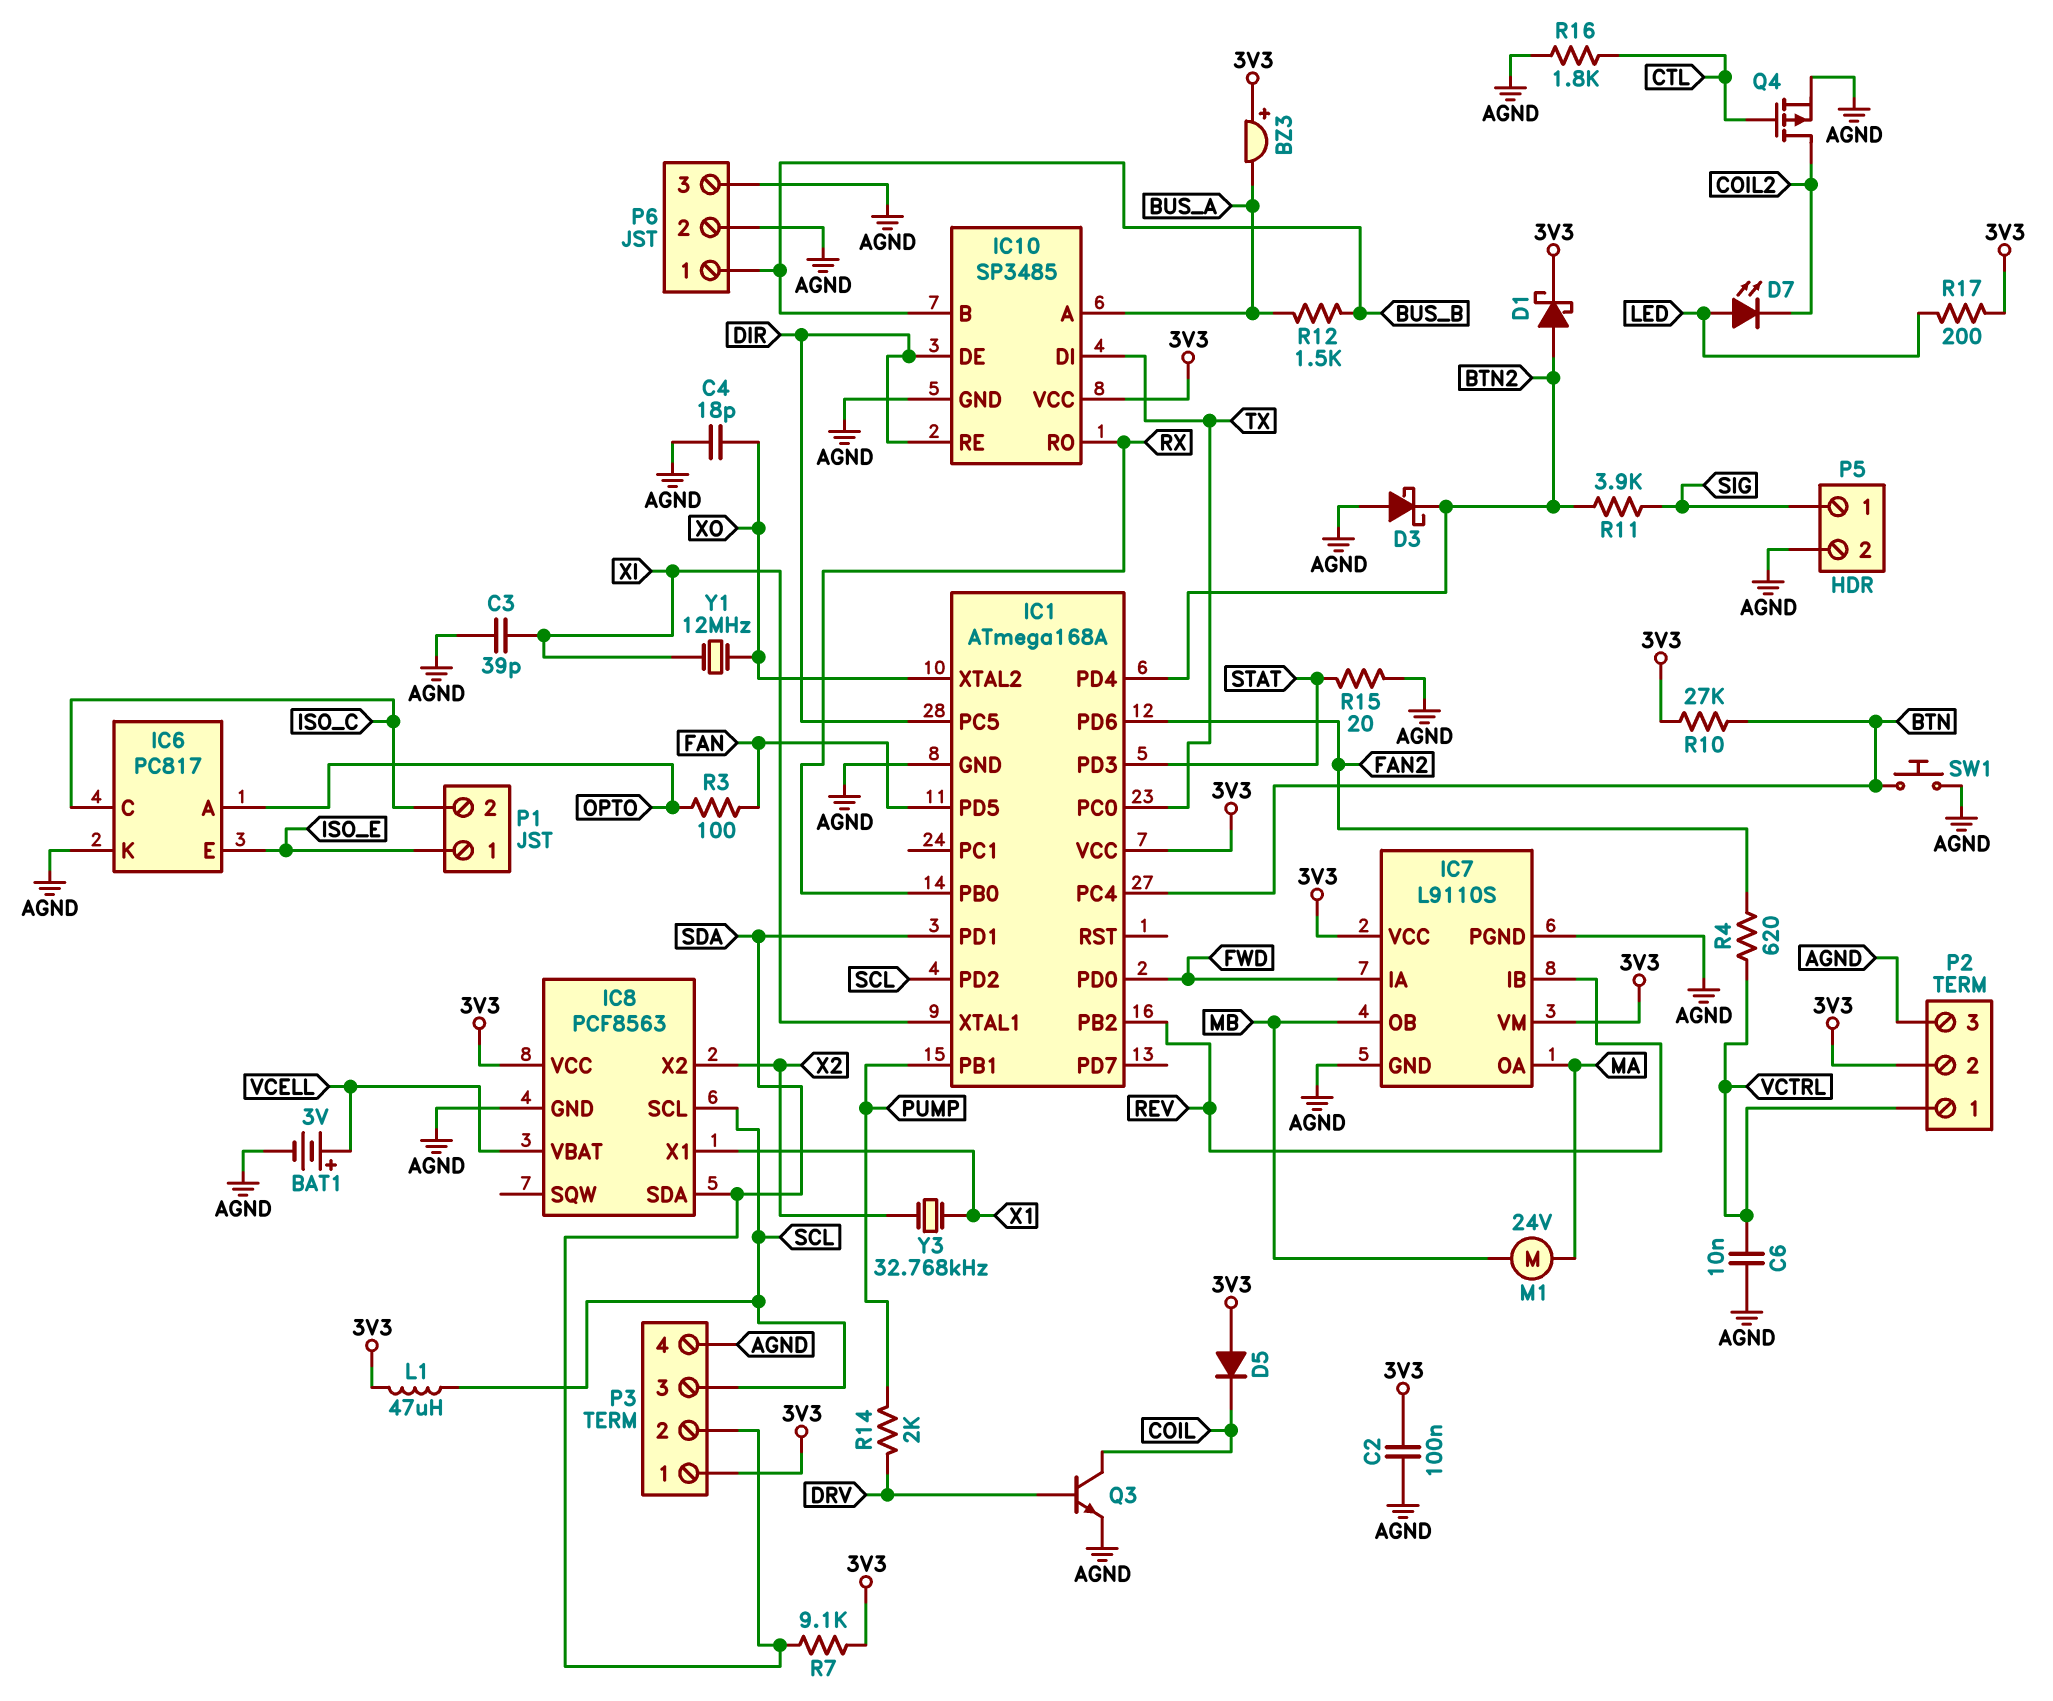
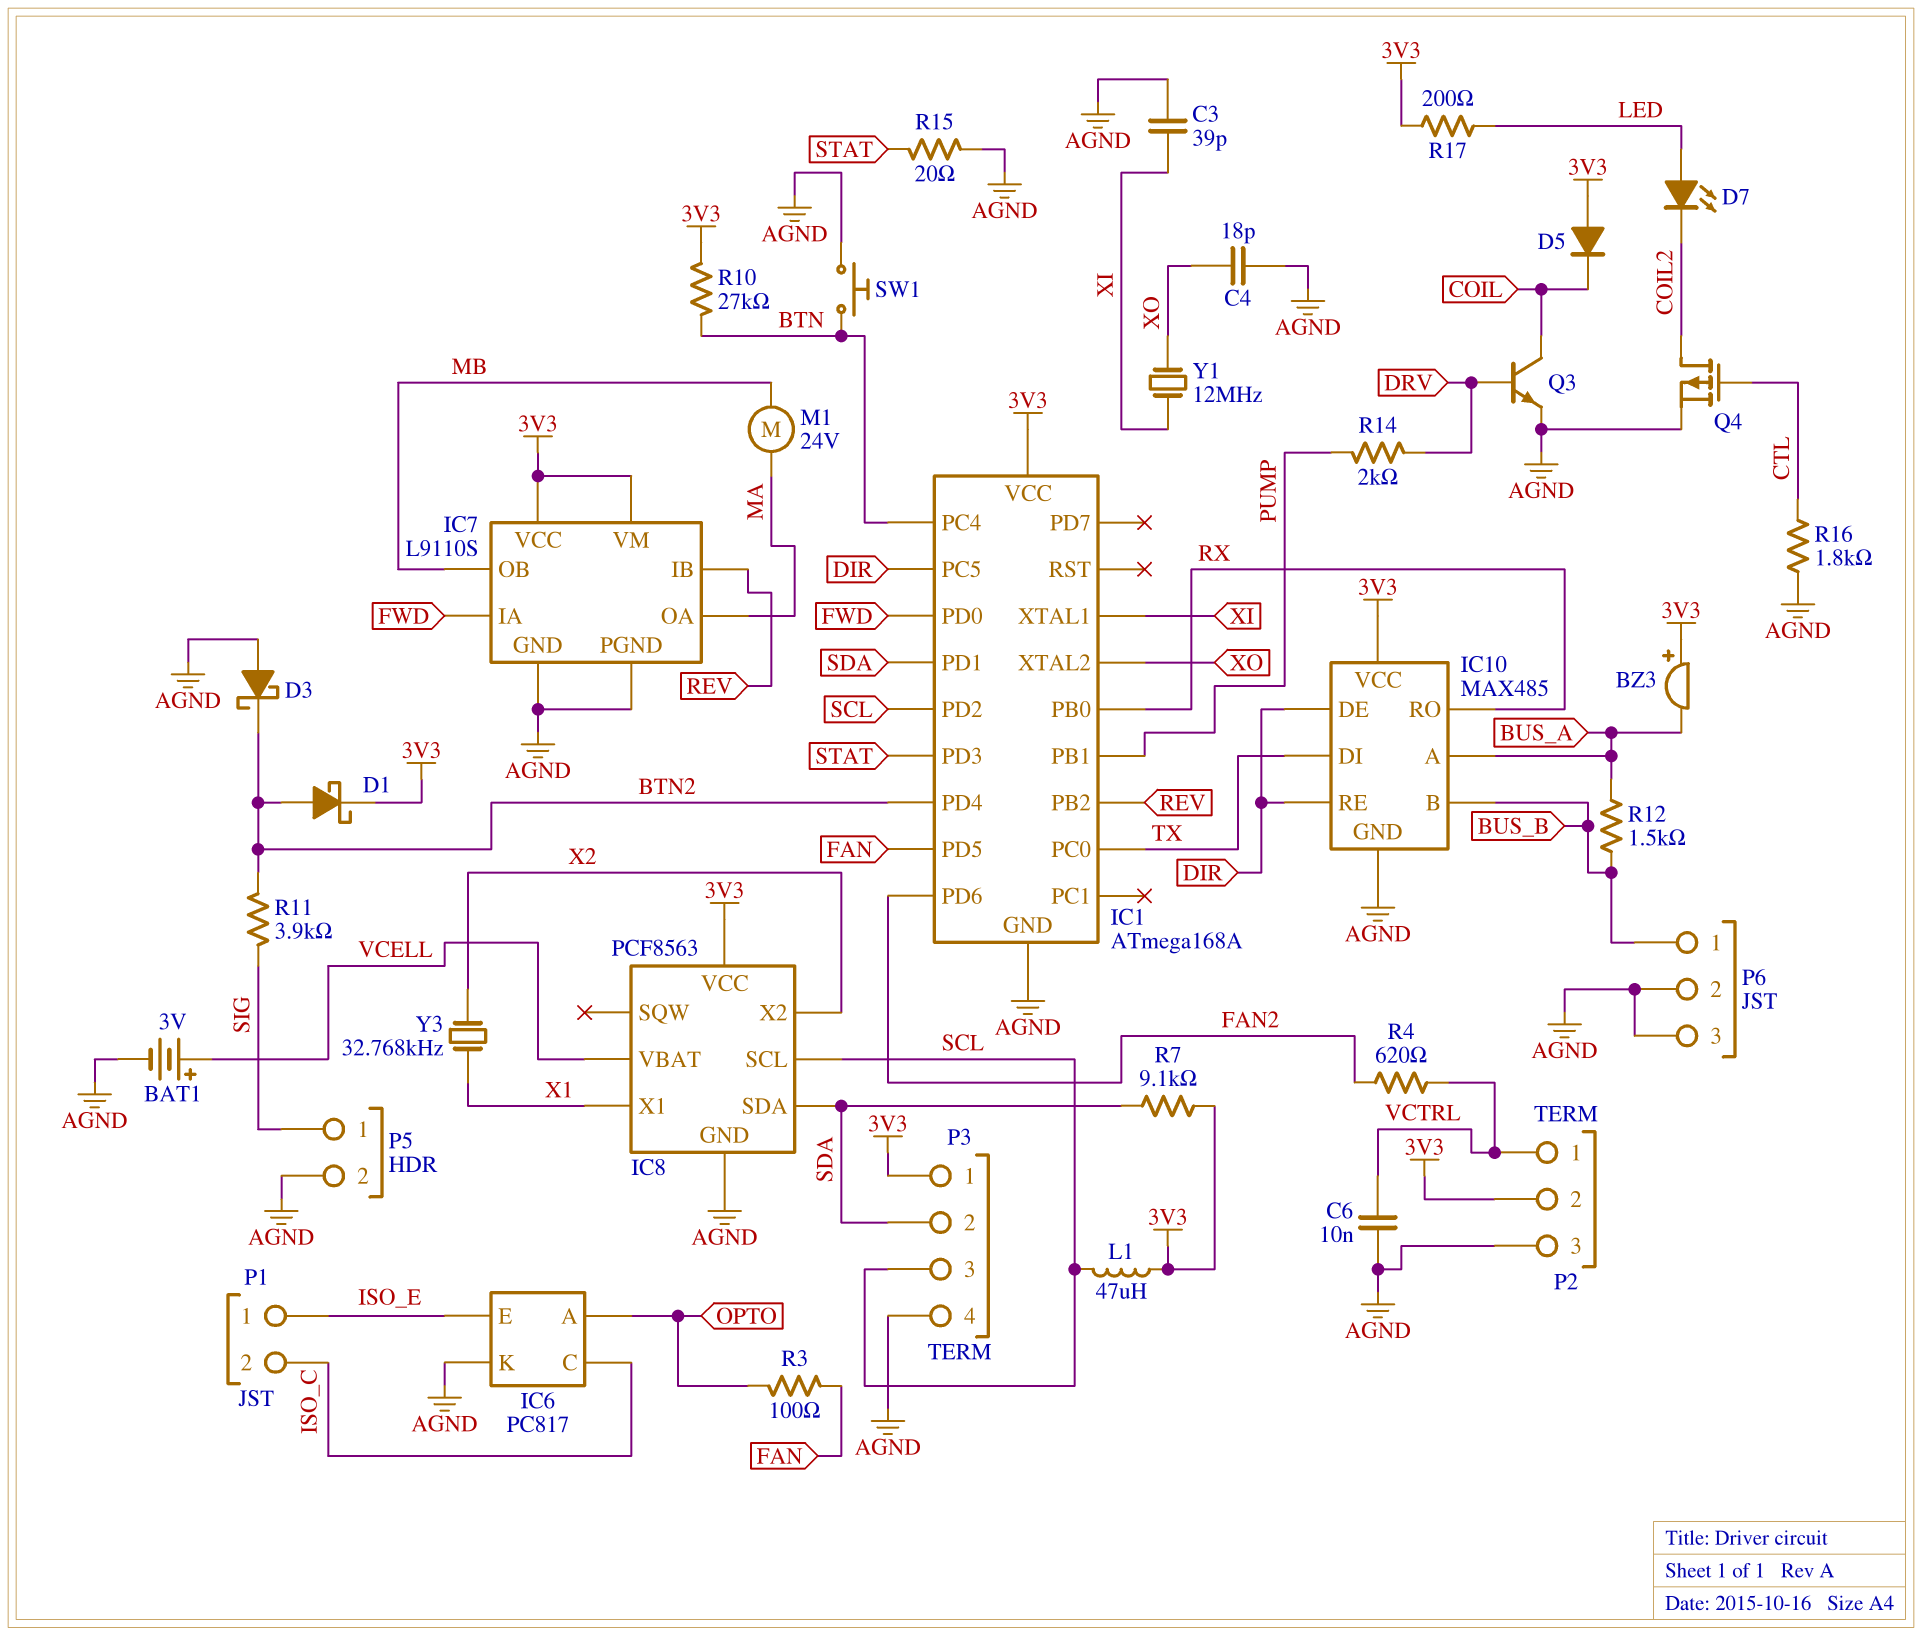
C2: 100nF (3V3, AGND) -> none
IC10: SP3485 -> MAX485

